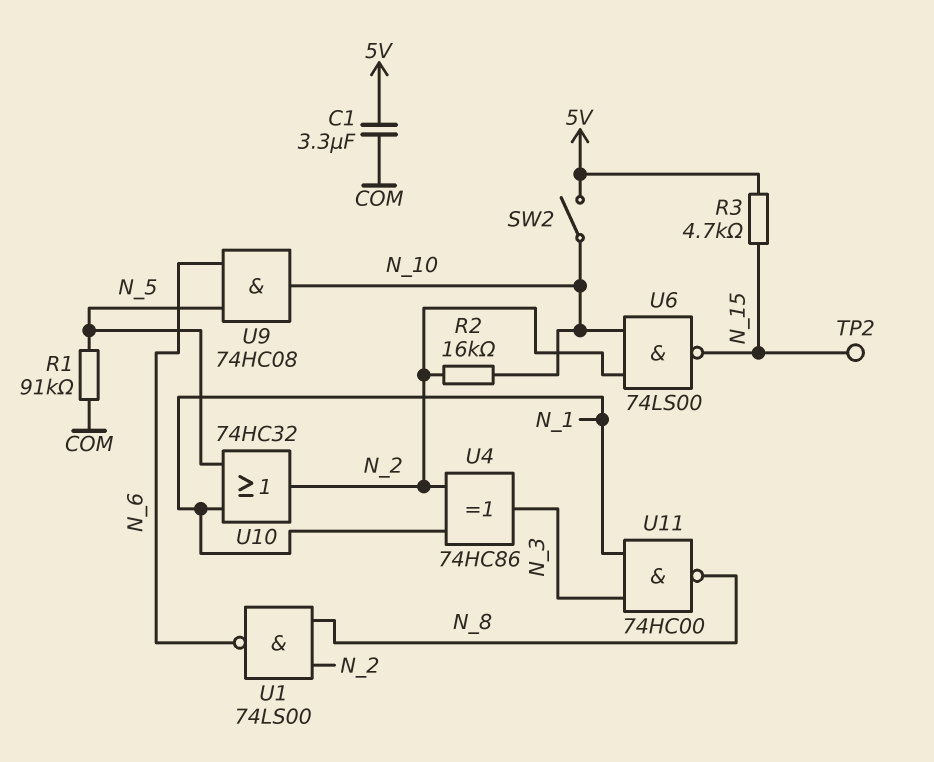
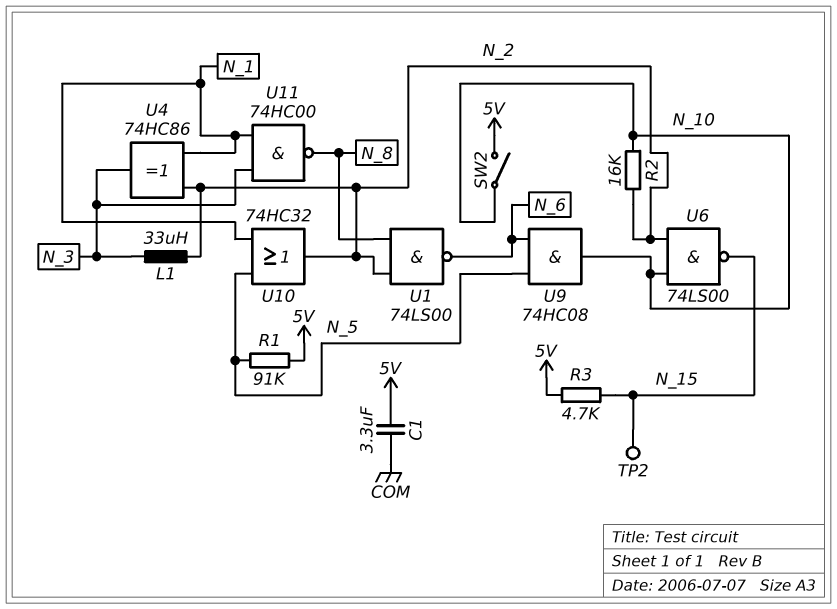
L1: none -> 33uH (N_2, N_3)
R1: 91k (COM, N_5) -> 91k (5V, N_5)

